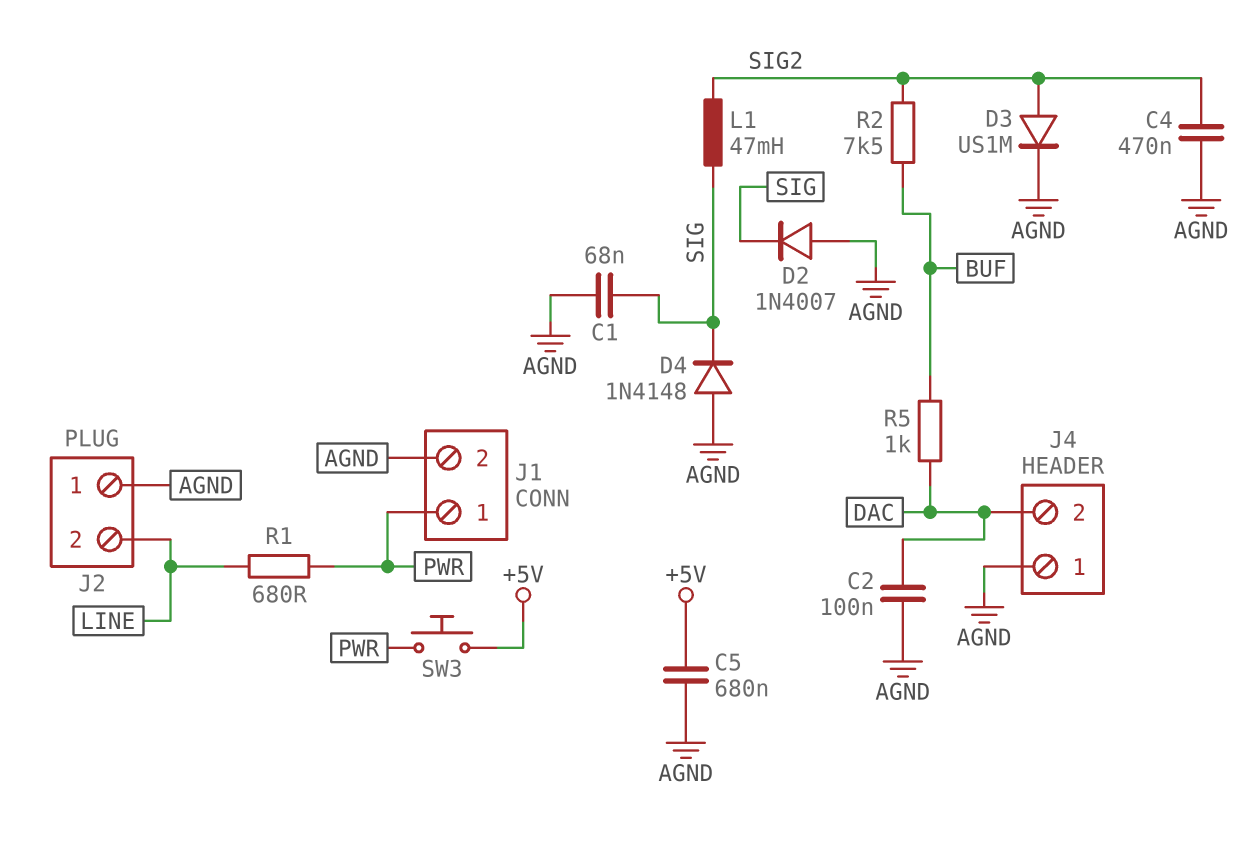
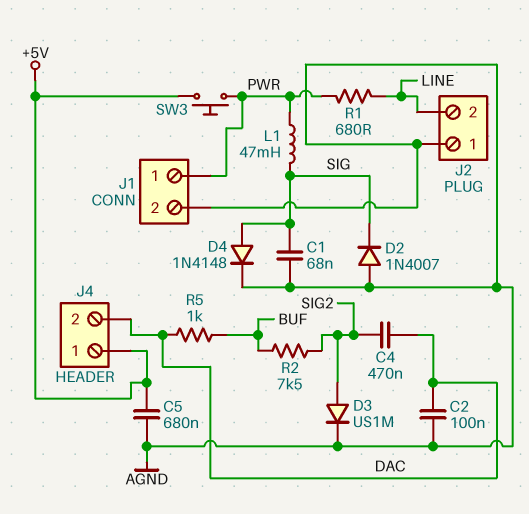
C4: 470nF (AGND, SIG2) -> 470nF (DAC, SIG2)
D4: diode 1N4148 (A AGND, K SIG) -> diode 1N4148 (A SIG, K AGND)
J4 pin 1: AGND -> +5V
L1: 47mH (SIG, SIG2) -> 47mH (PWR, SIG)

